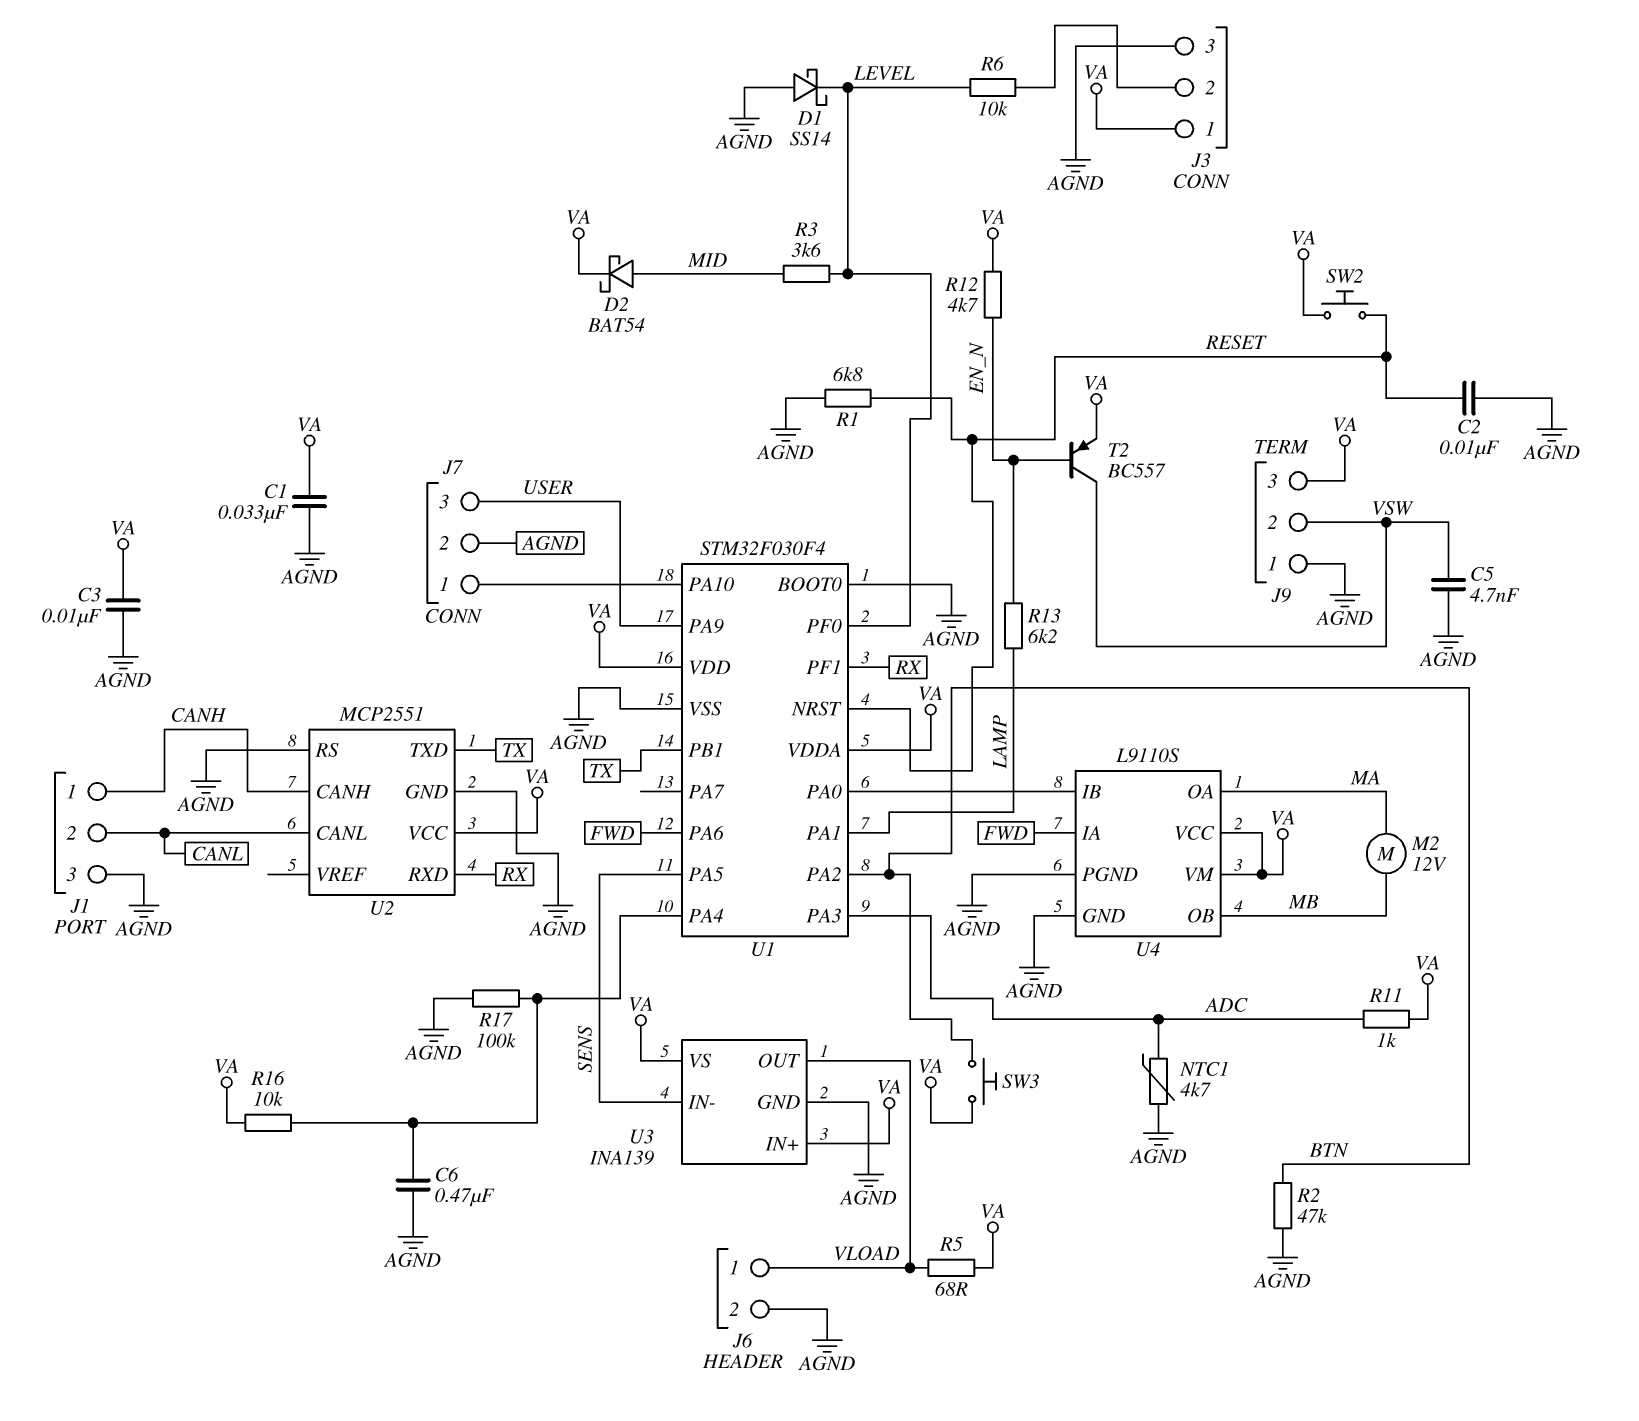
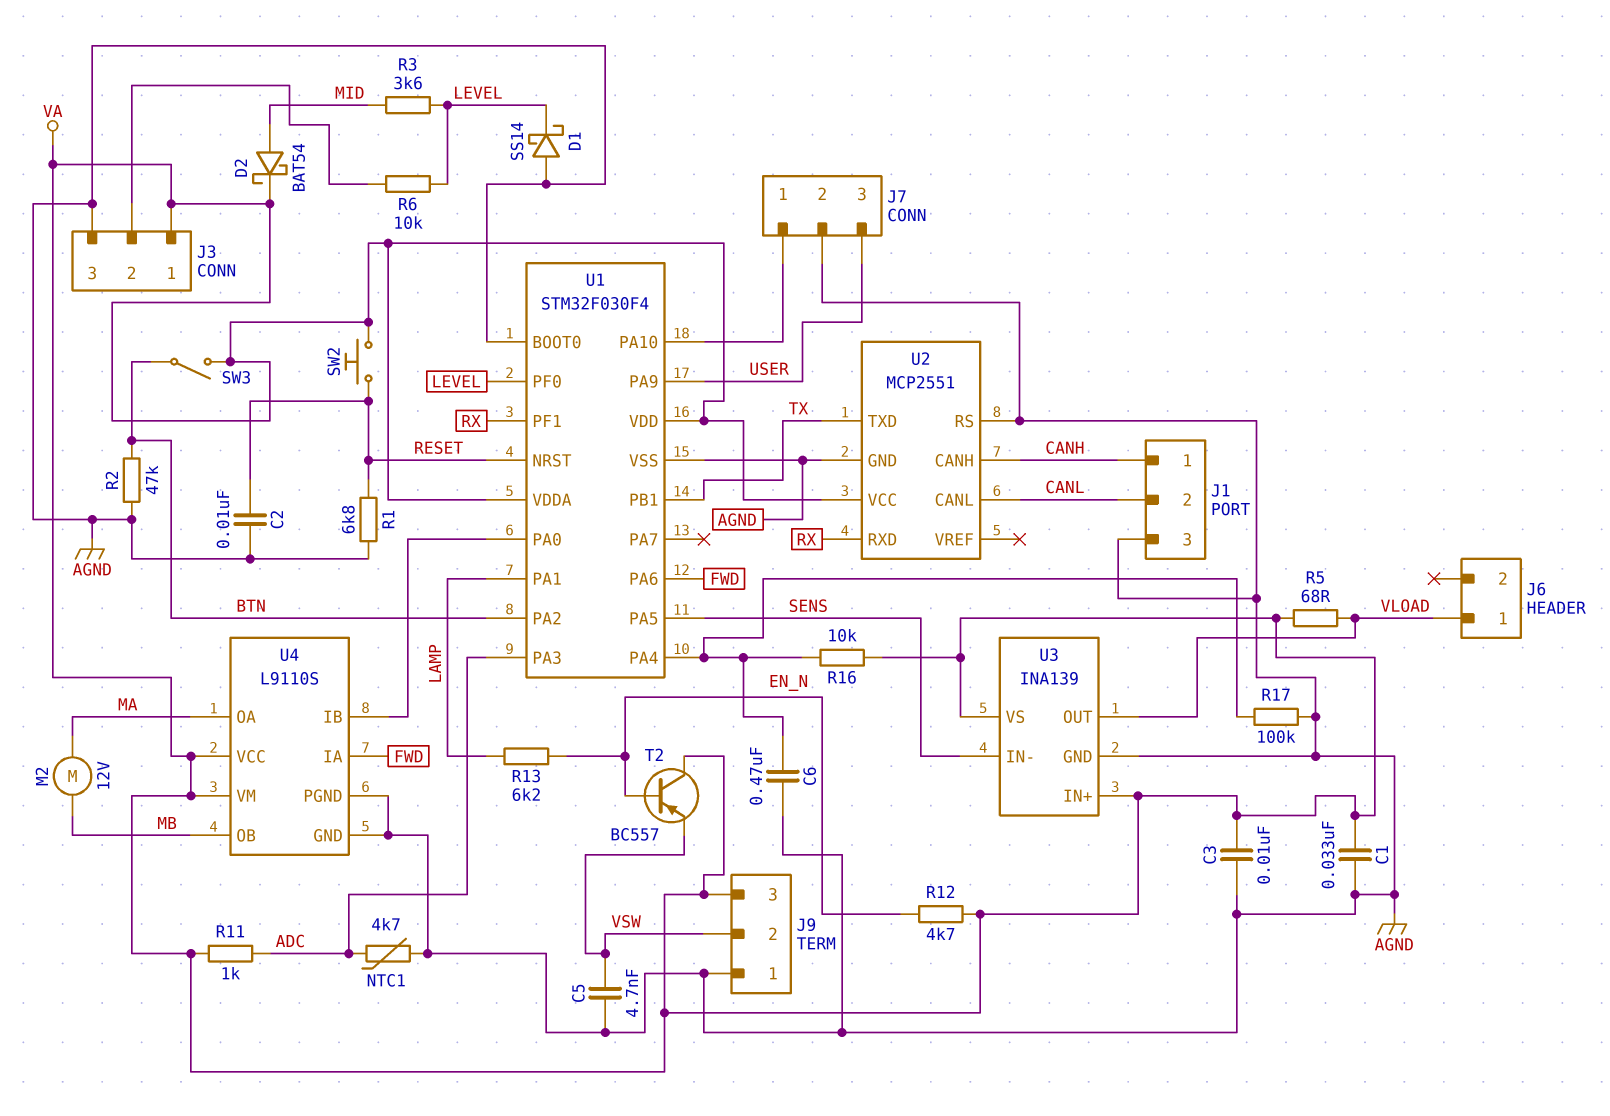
J6 pin 2: AGND -> none
SW3: button (BTN, VA) -> switch (BTN, VA)
T2: PNP BC557 (B EN_N, C VSW, E VA) -> PNP BC557 (B EN_N, C VA, E VSW)

